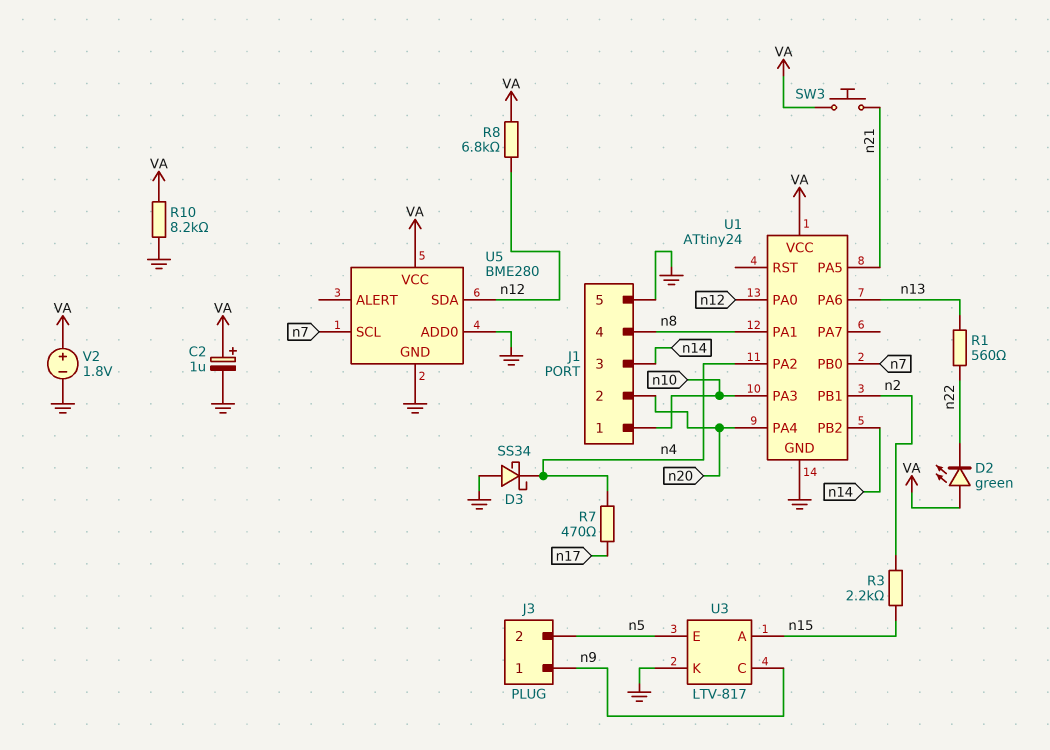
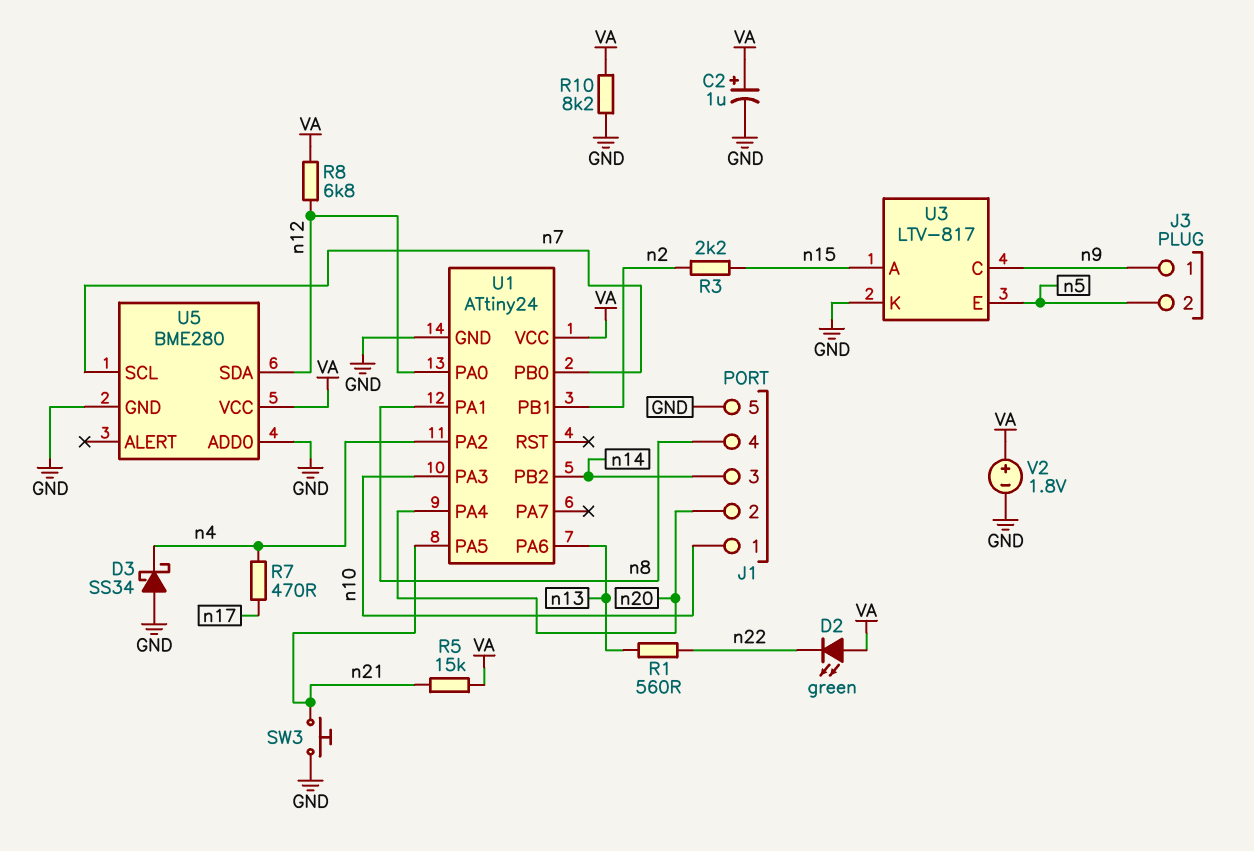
R5: none -> 15k (VA, n21)
SW3: button (VA, n21) -> button (GND, n21)

